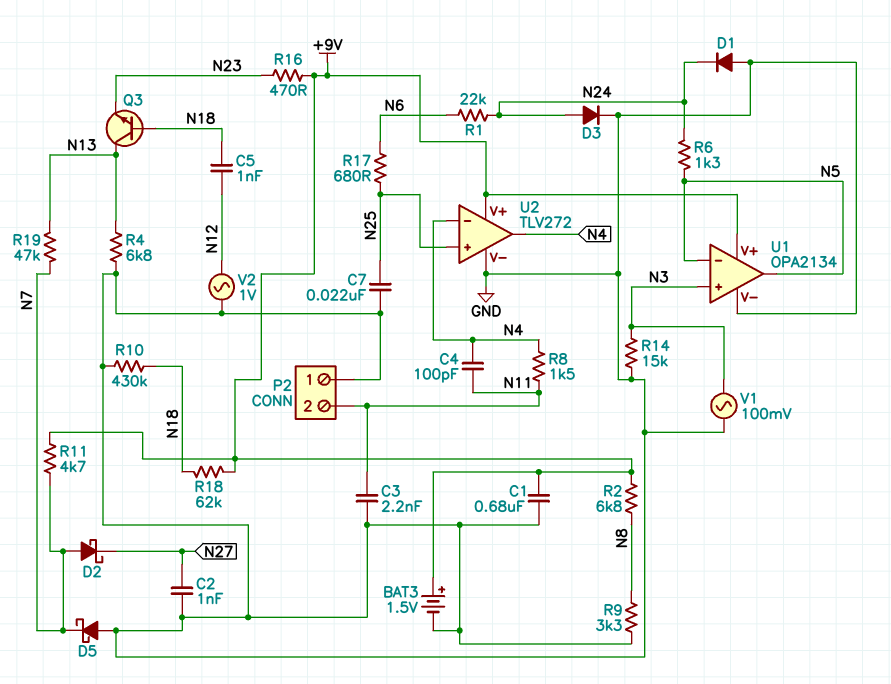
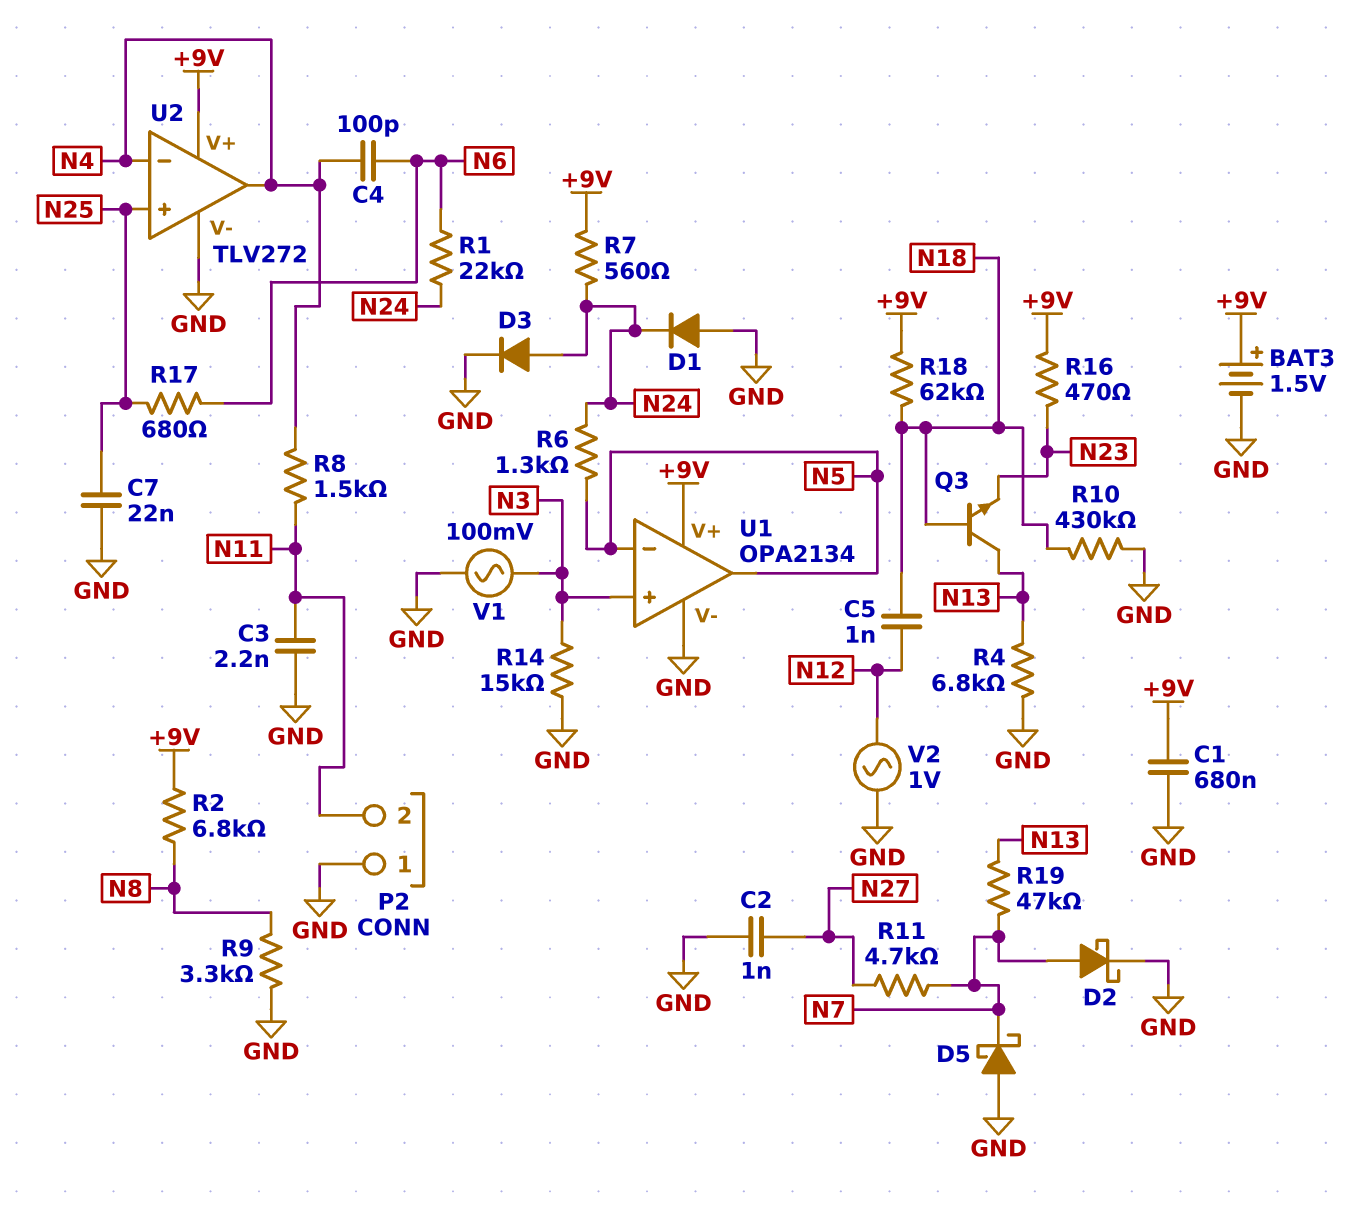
C4: 100pF (N4, N11) -> 100pF (N4, N6)
D2: schottky (A N7, K N27) -> schottky (A N7, K GND)
R7: none -> 560 (+9V, N24)
R11: 4.7k (+9V, N7) -> 4.7k (N7, N27)

